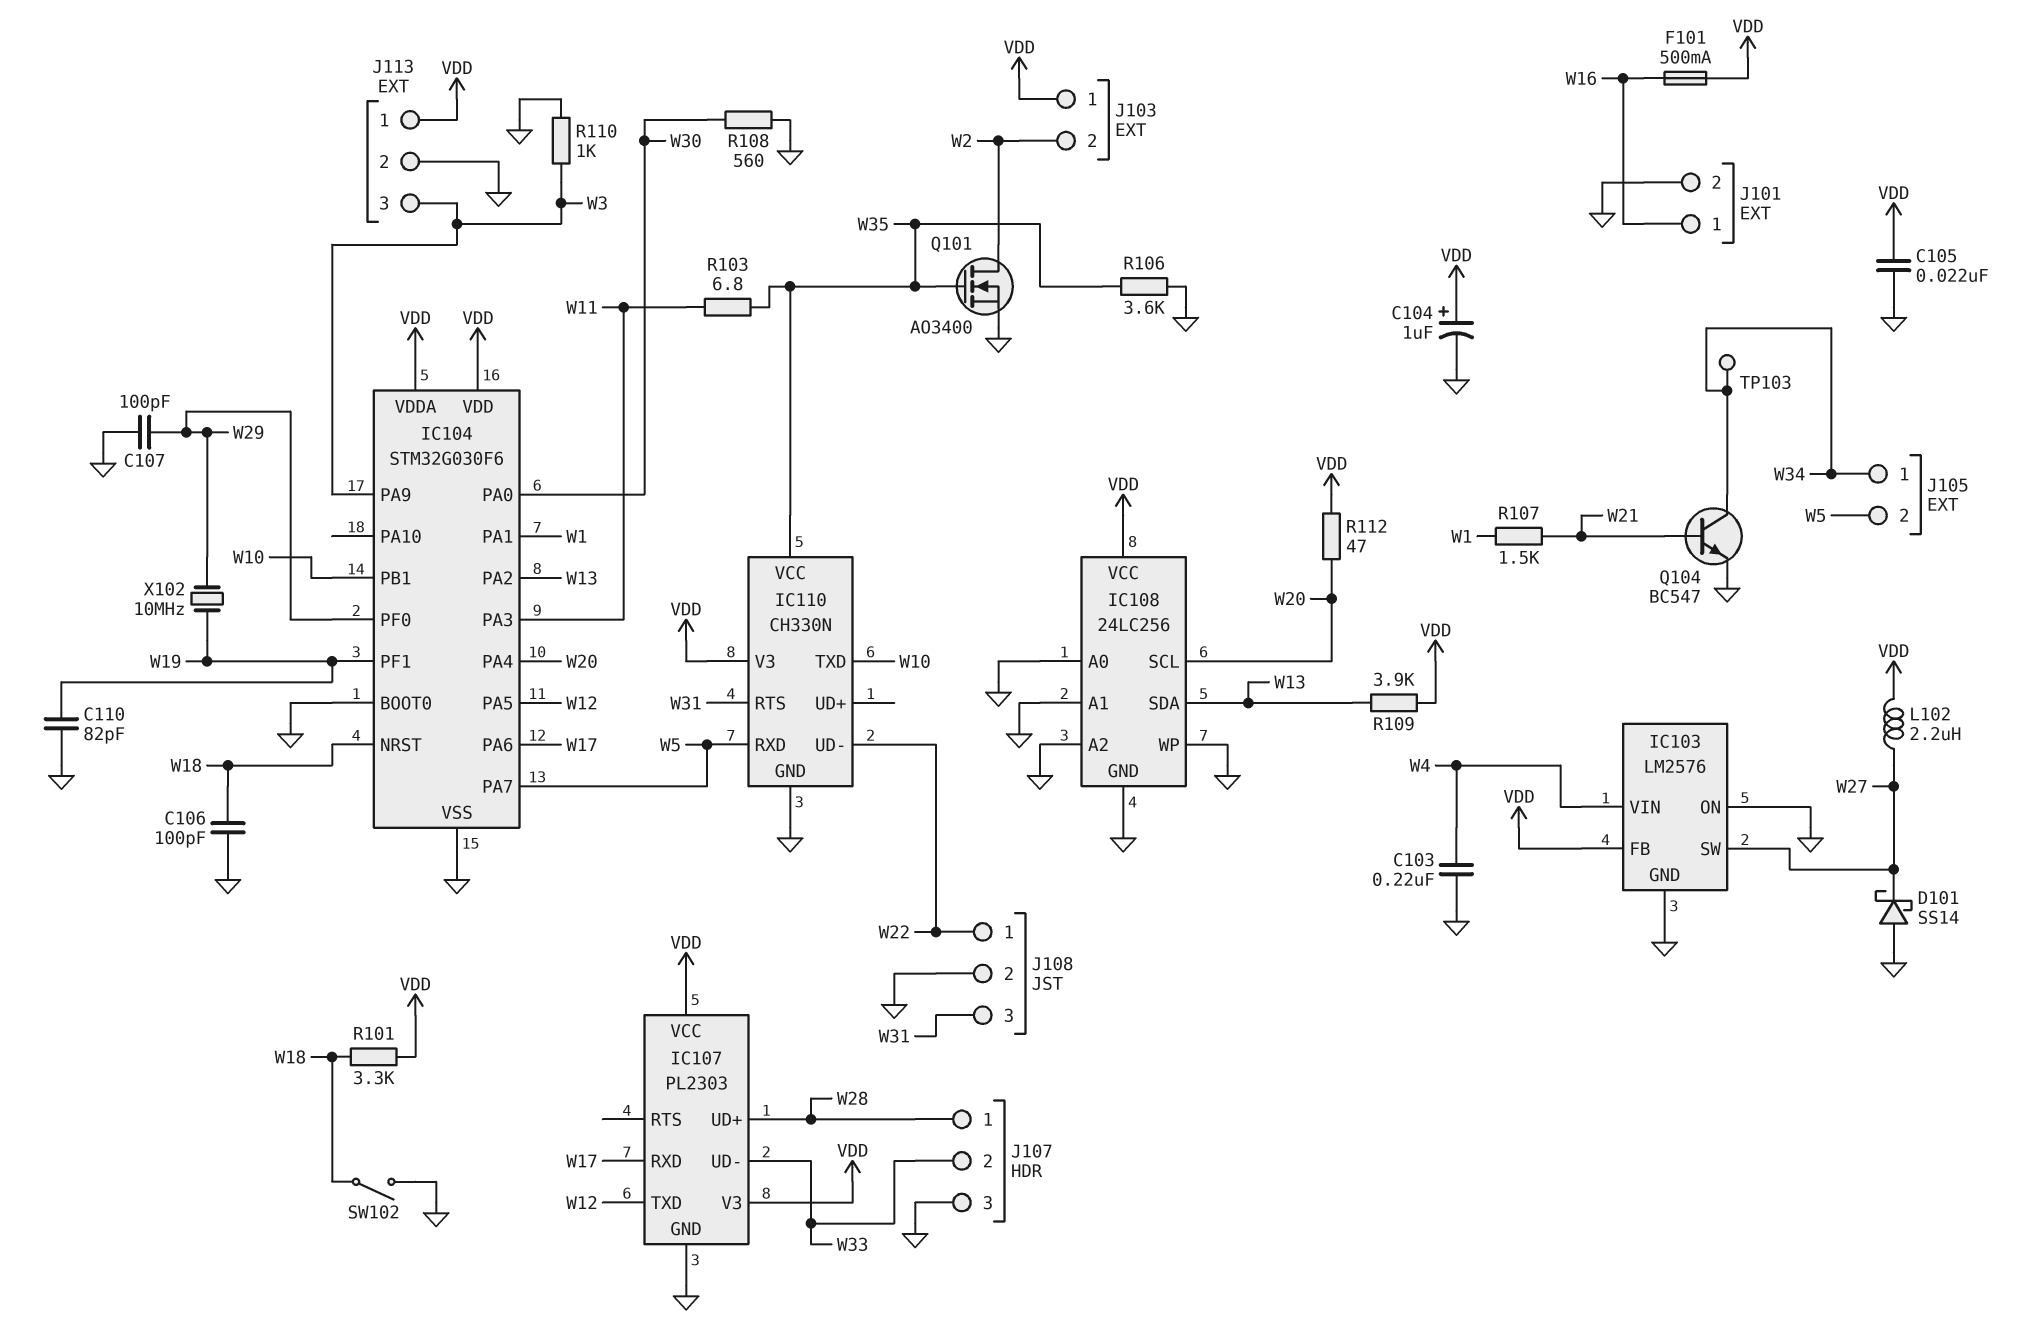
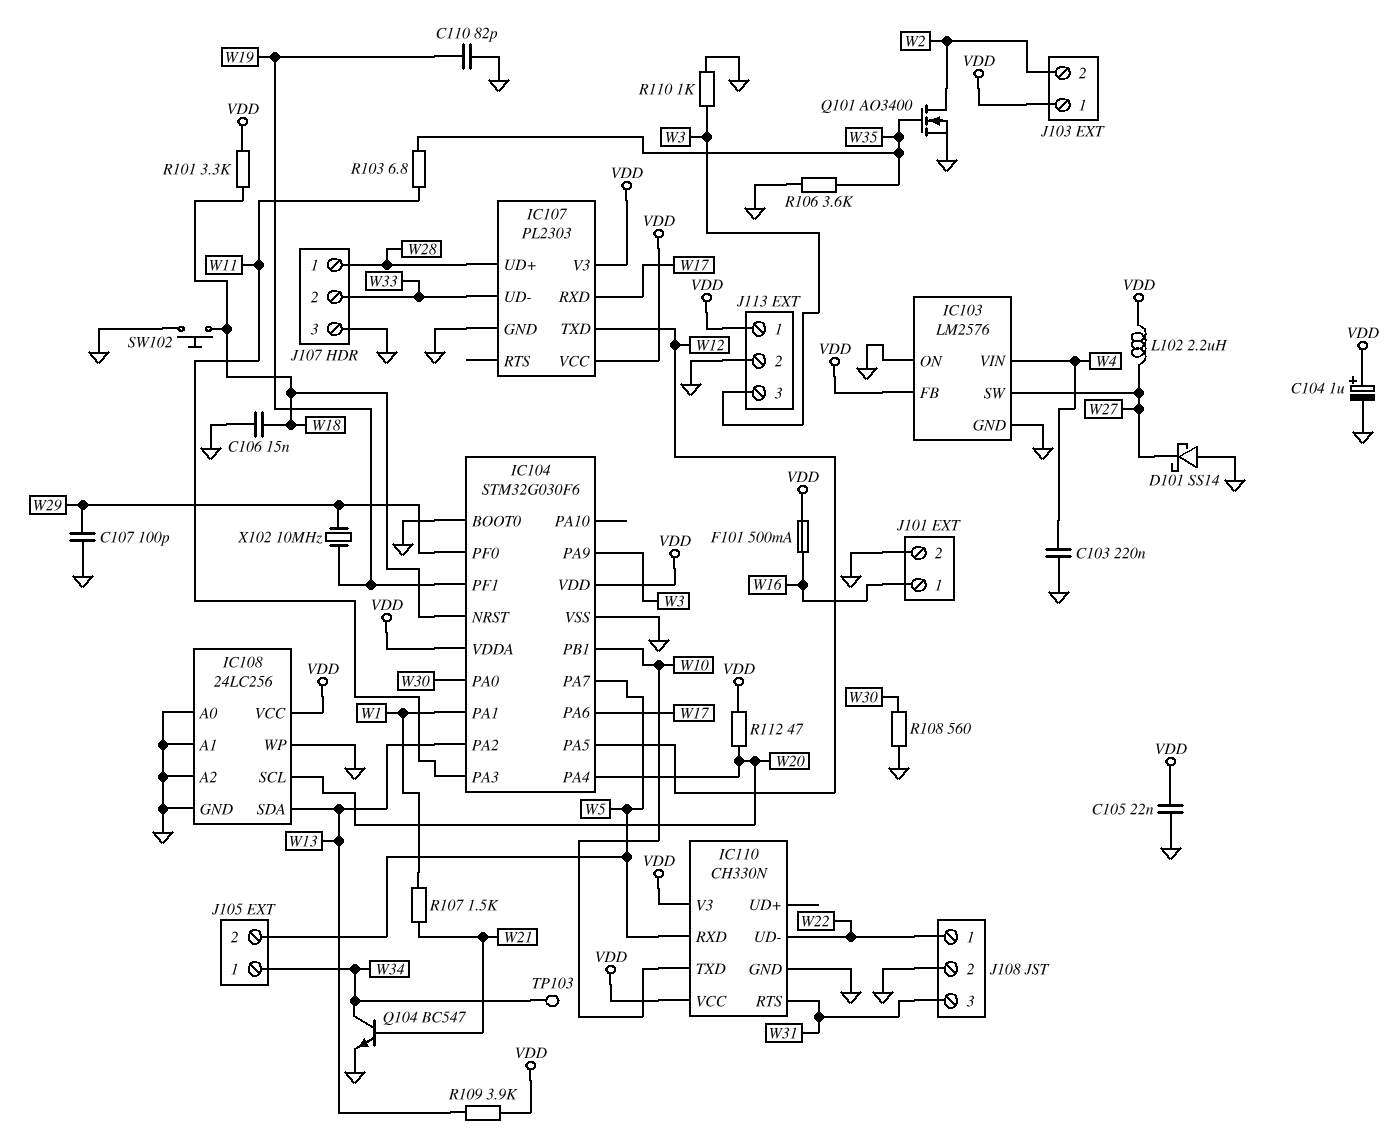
C106: 100pF (GND, W18) -> 15nF (GND, W18)
IC110 pin VCC: W35 -> VDD
SW102: switch (GND, W18) -> button (GND, W18)

